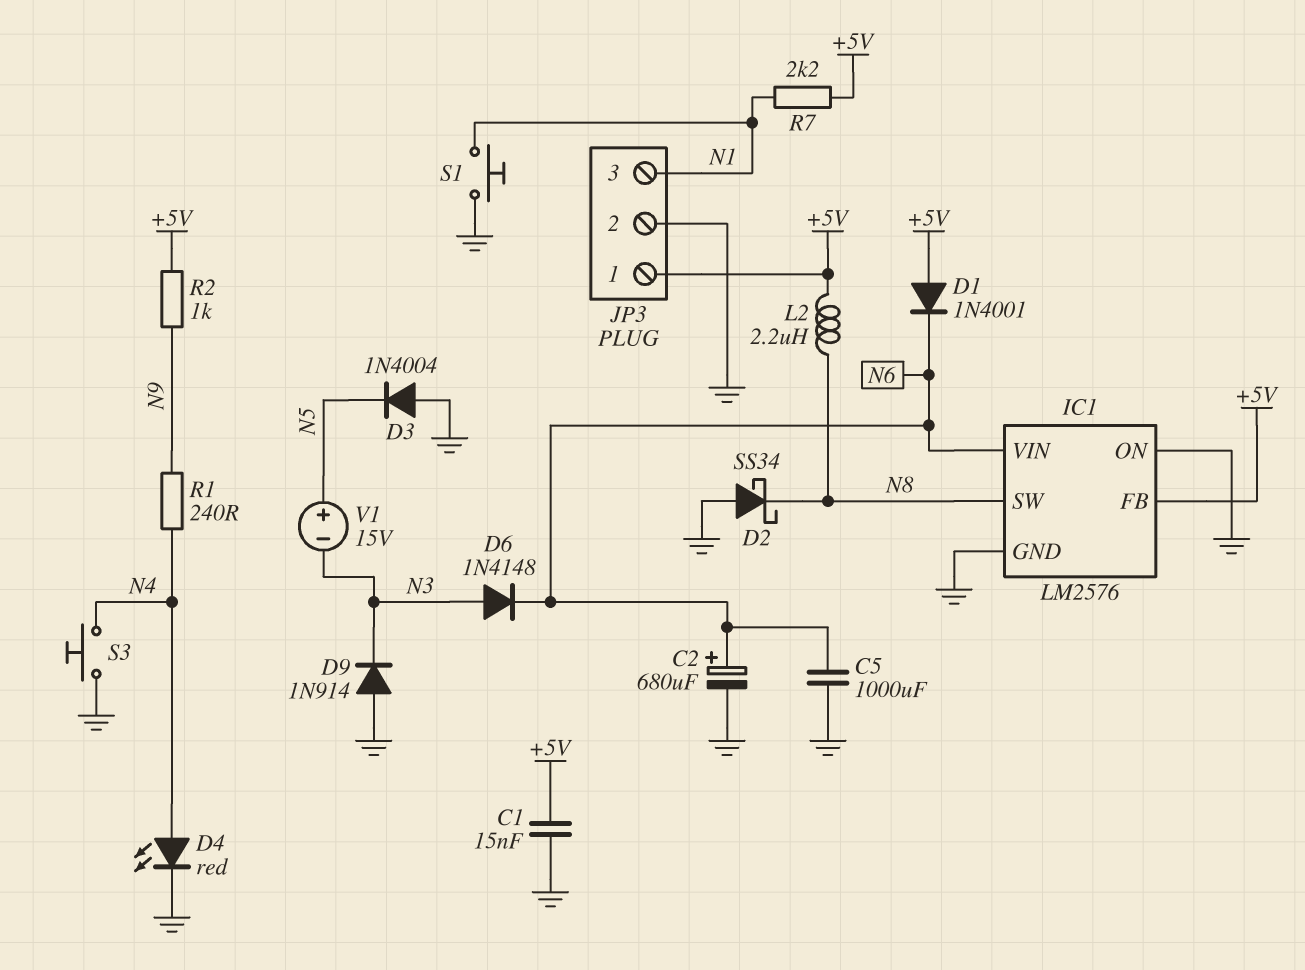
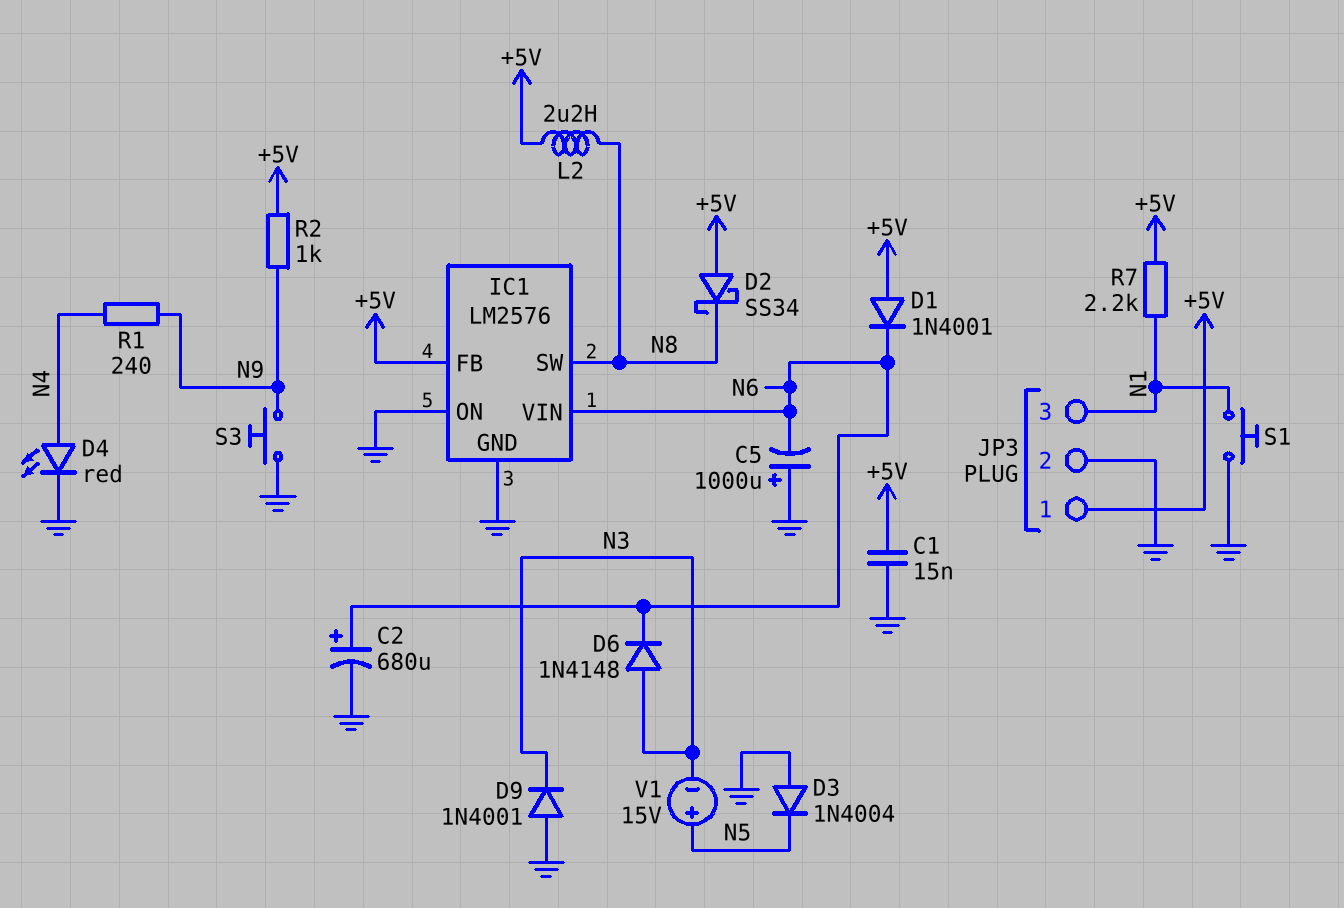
C5: 1000uF (GND, N6) -> 1000uF (plus GND, minus N6)
D2: schottky SS34 (A GND, K N8) -> schottky SS34 (A +5V, K N8)
D9: diode 1N914 (A GND, K N3) -> diode 1N4001 (A GND, K N3)
S3: button (GND, N4) -> button (GND, N9)

